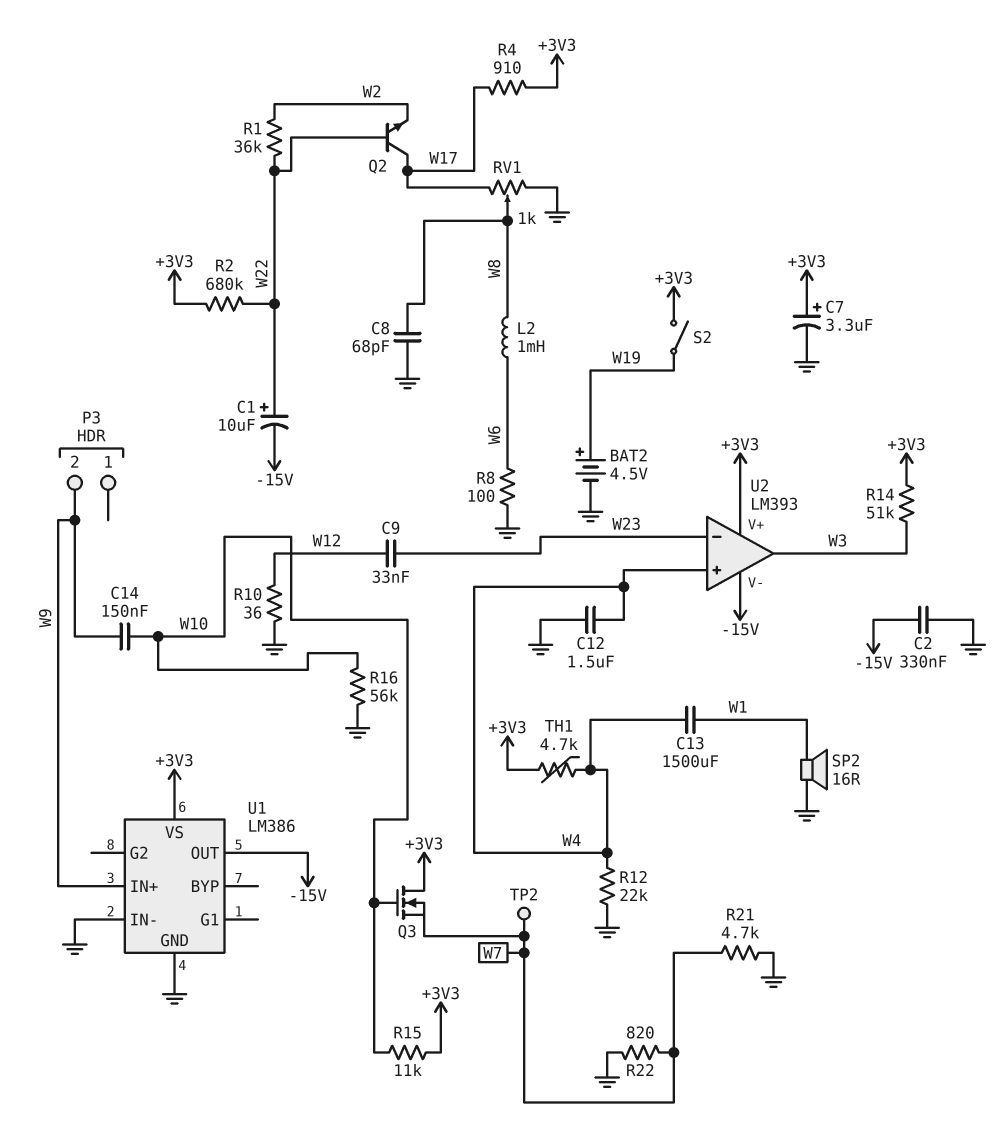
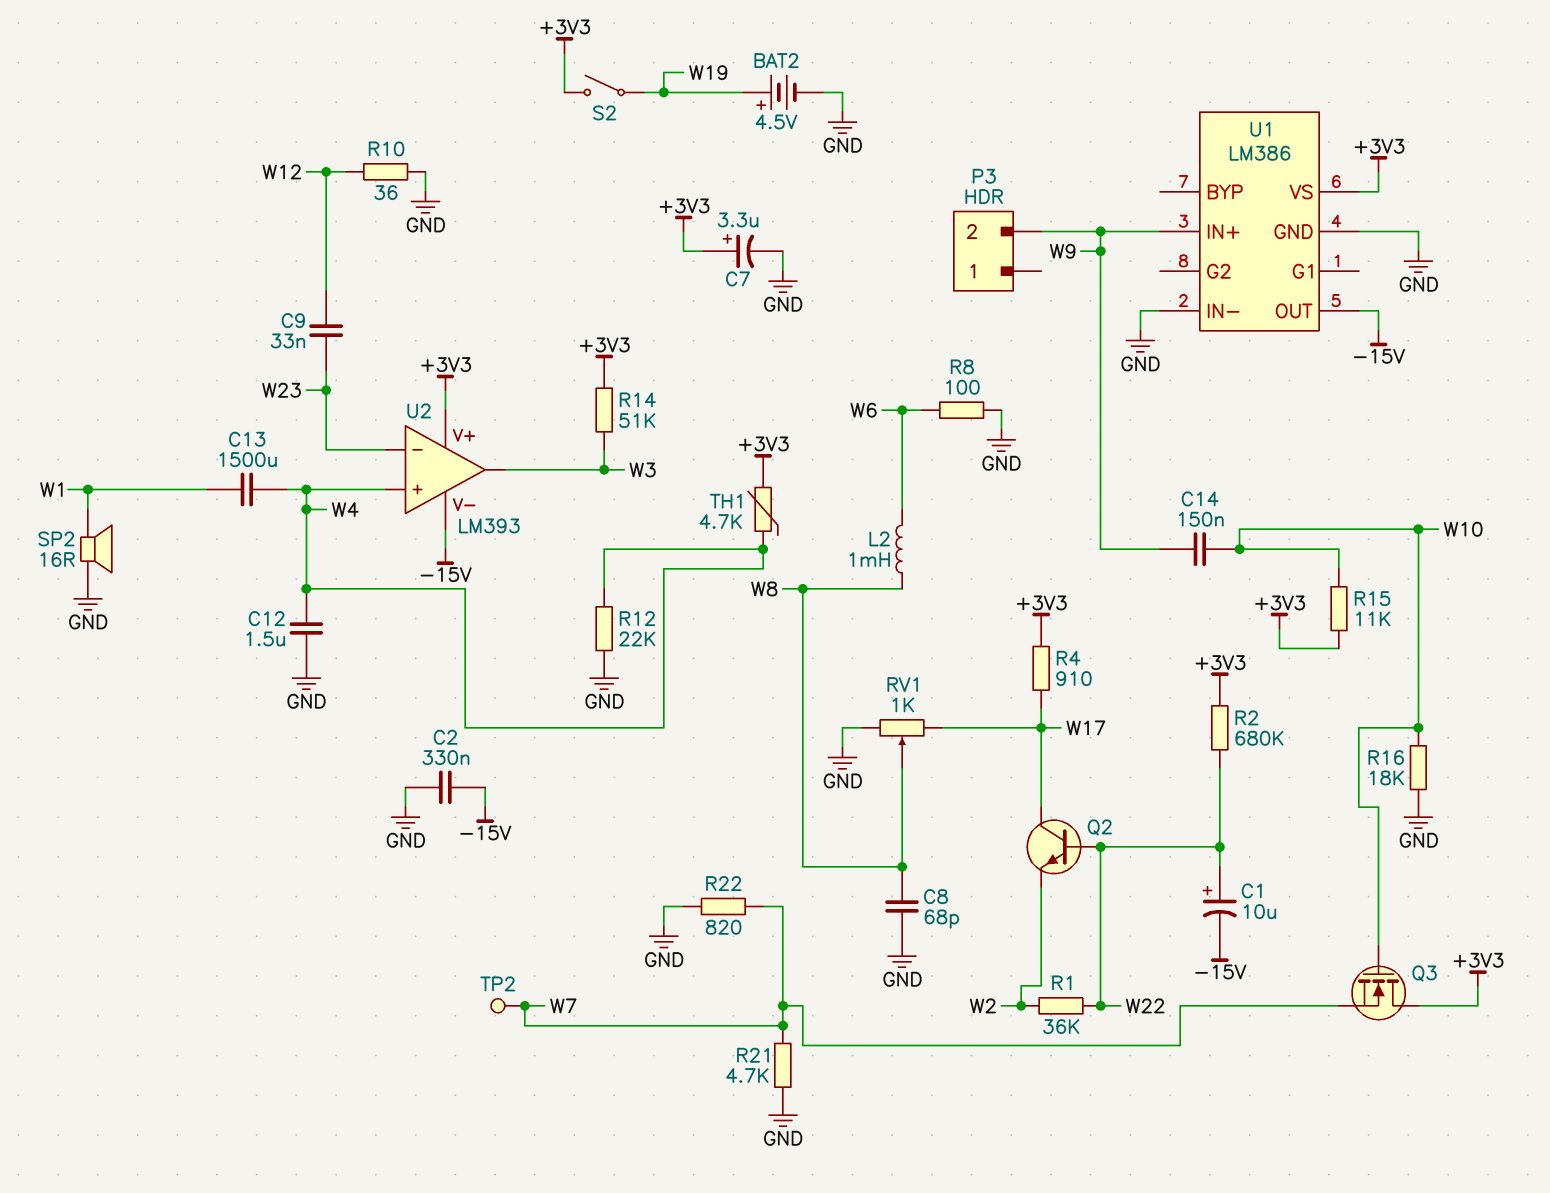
R16: 56k (GND, W10) -> 18k (GND, W10)

